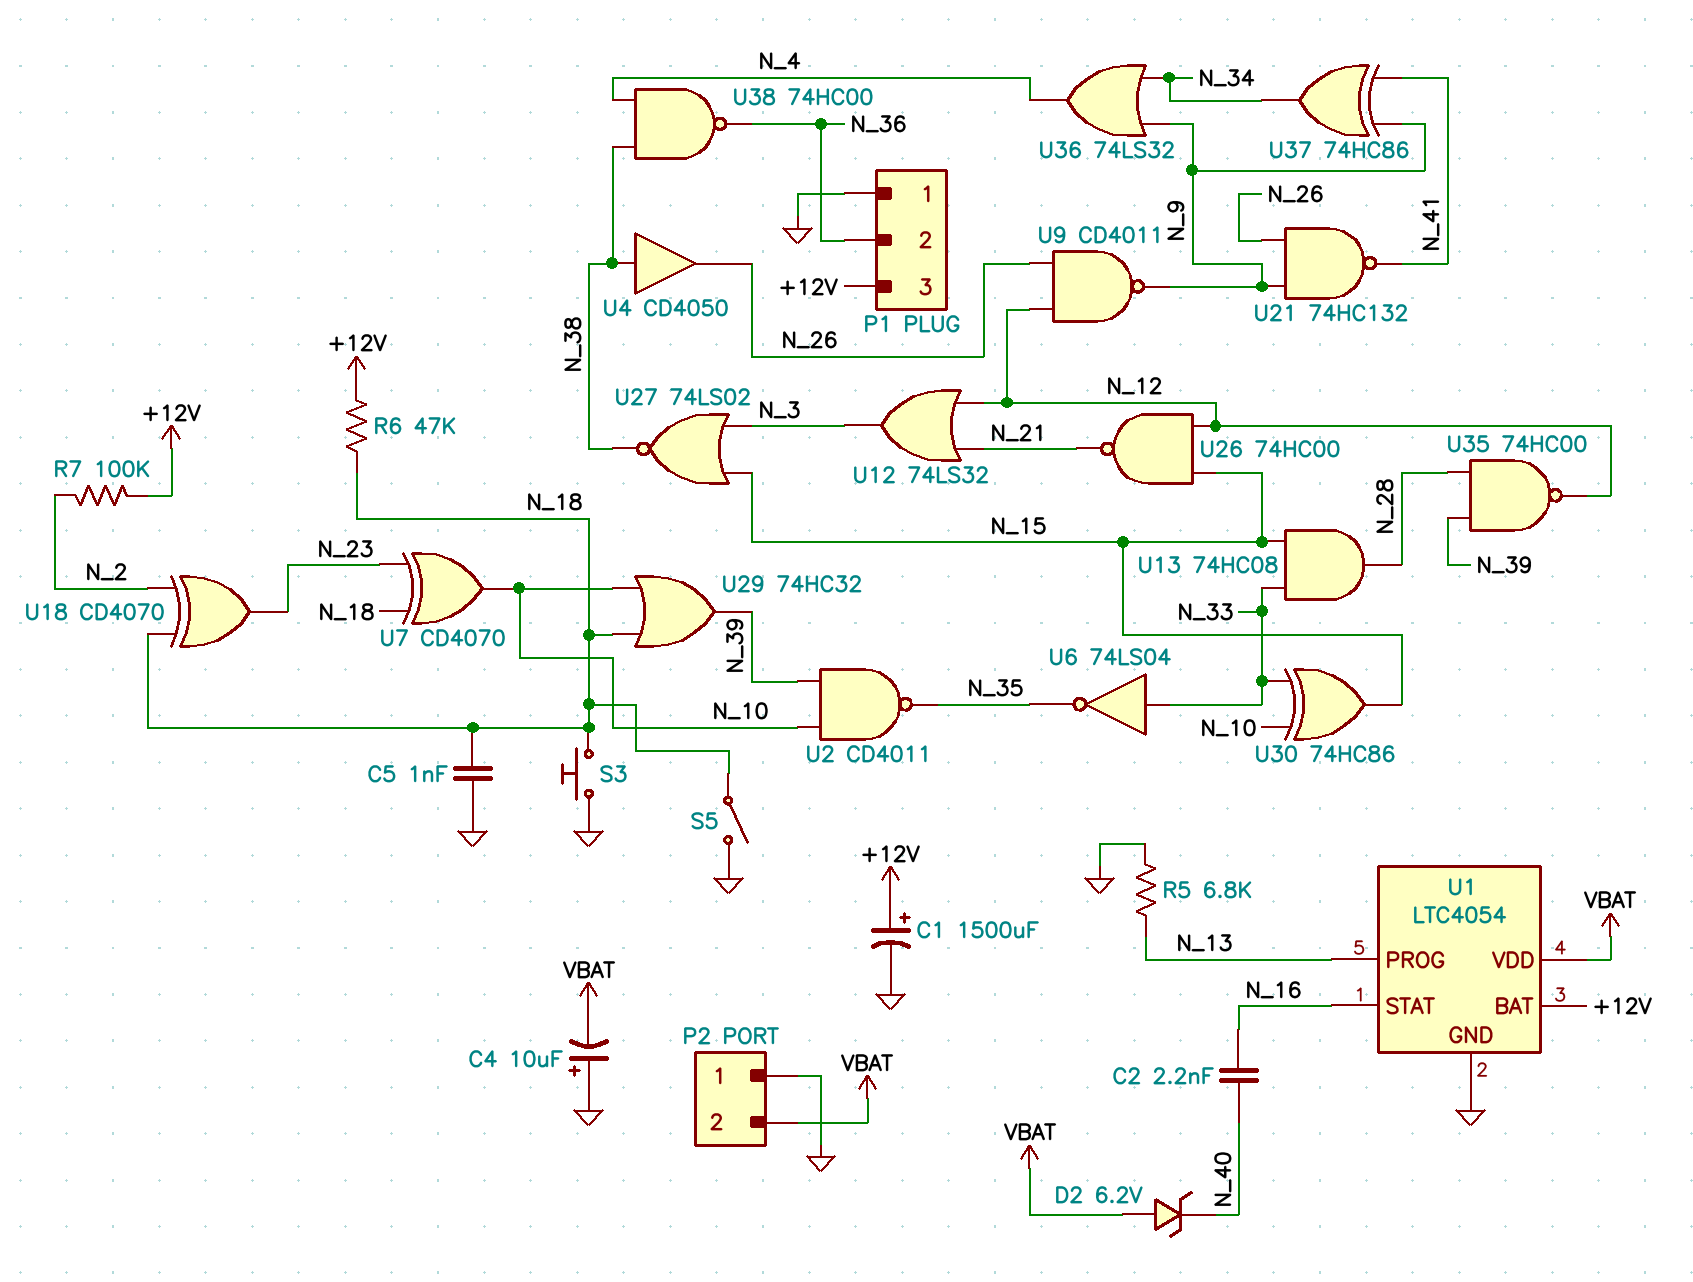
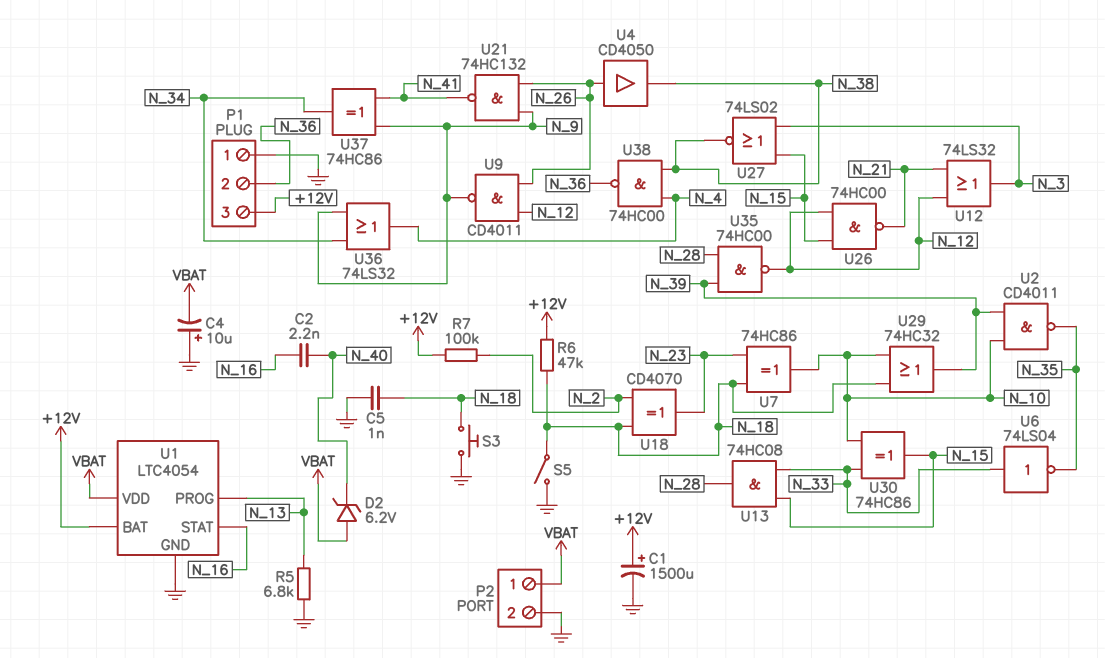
P2 pin 1: GND -> VBAT
P2 pin 2: VBAT -> GND
U4: buffer CD4050 (in N_38, out N_26) -> buffer CD4050 (in N_26, out N_38)
U7: XOR CD4070 (in N_18, in N_23, out N_10) -> XOR 74HC86 (in N_18, in N_23, out N_10)

